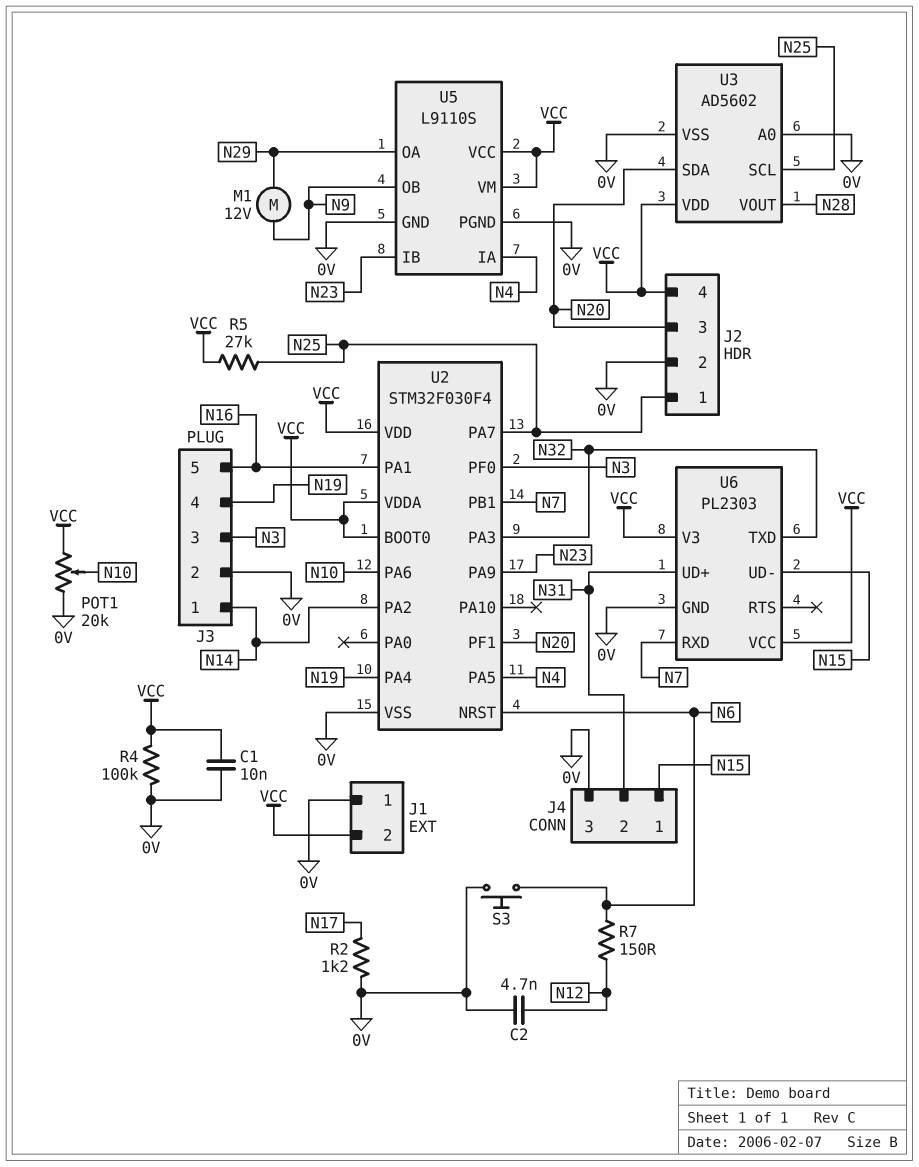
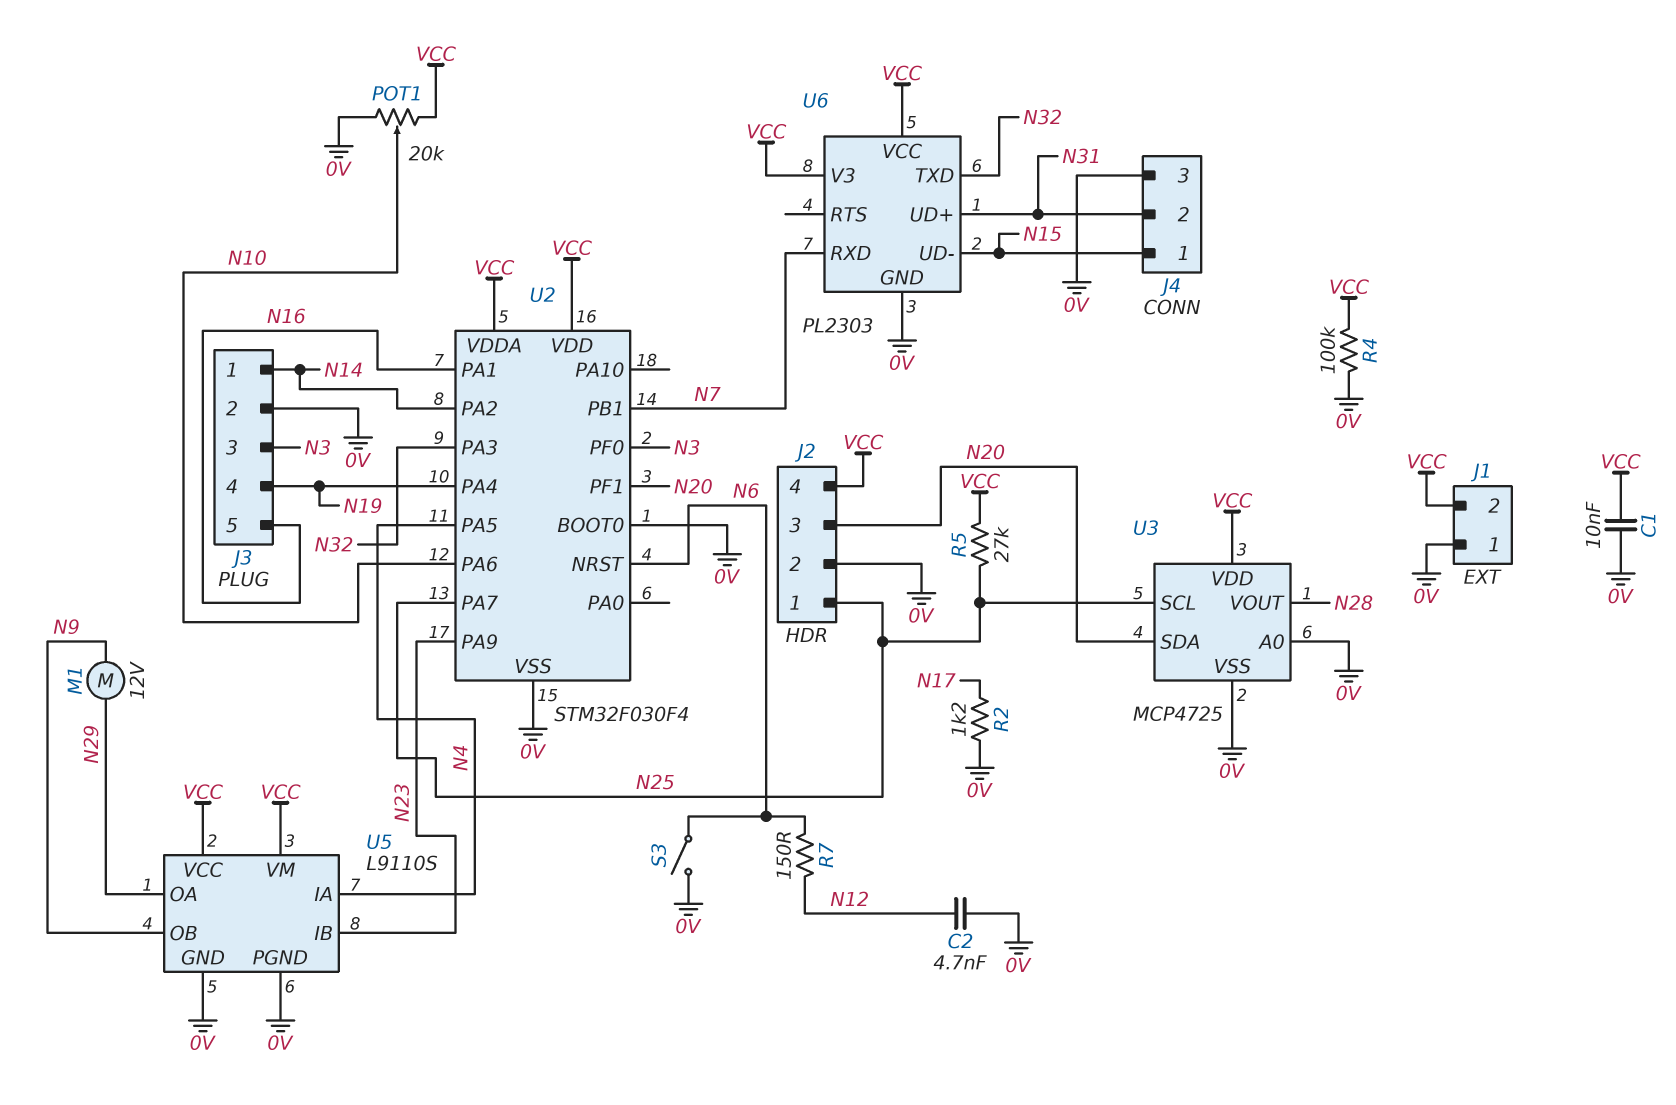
S3: button (0V, N6) -> switch (0V, N6)
U2 pin BOOT0: VCC -> 0V
U3: AD5602 -> MCP4725

